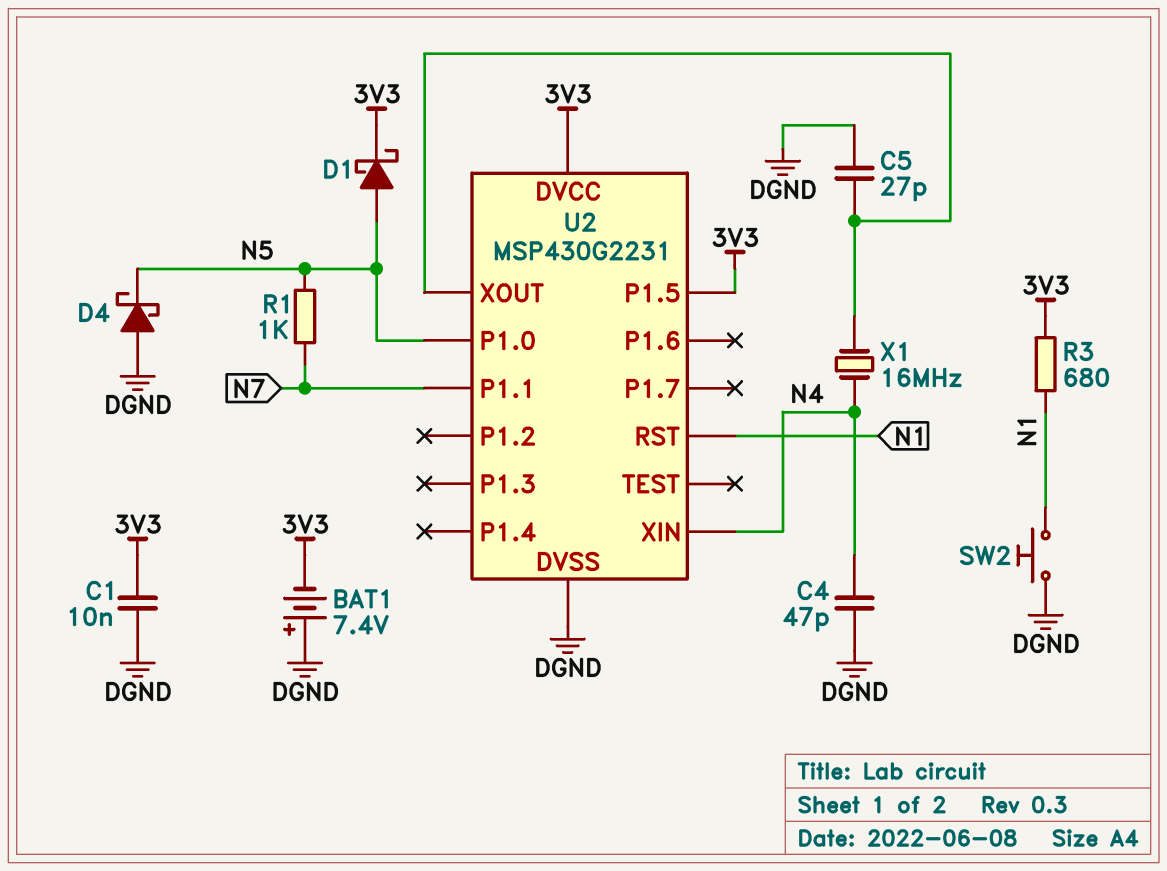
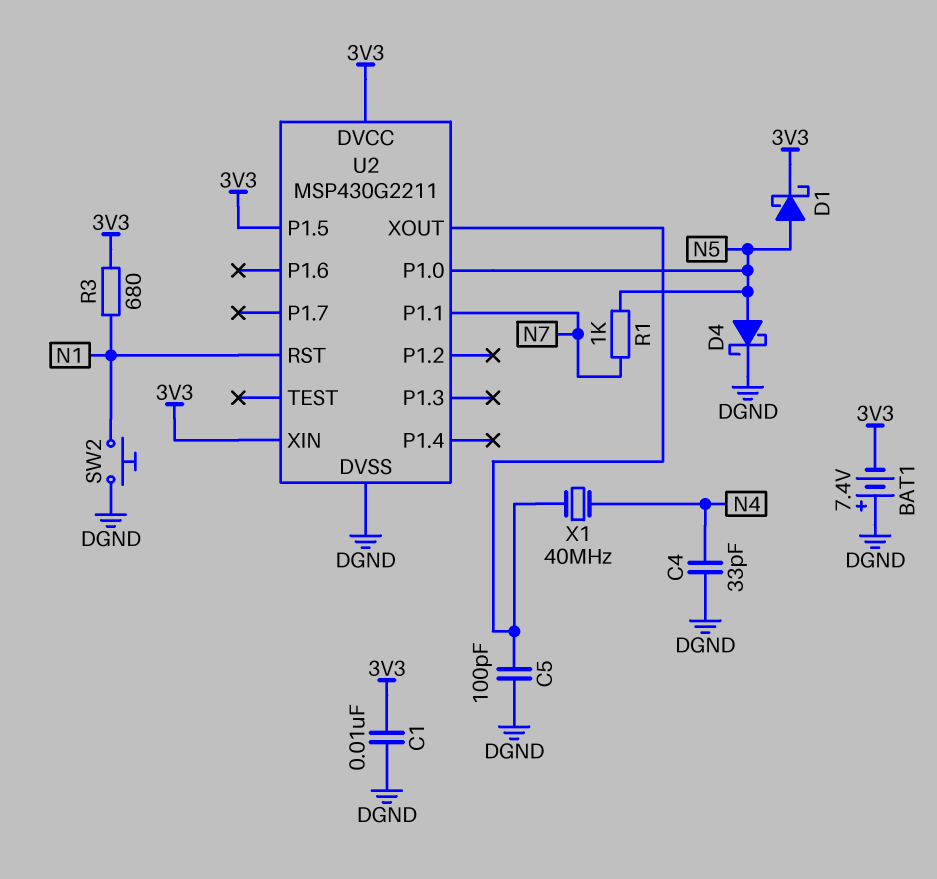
C4: 47pF (DGND, N4) -> 33pF (DGND, N4)
C5: 27pF (DGND, U2/XOUT) -> 100pF (DGND, U2/XOUT)
D4: schottky (A DGND, K N5) -> schottky (A N5, K DGND)
U2: MSP430G2231 -> MSP430G2211
U2 pin XIN: N4 -> 3V3
X1: 16MHz (N4, U2/XOUT) -> 40MHz (N4, U2/XOUT)

